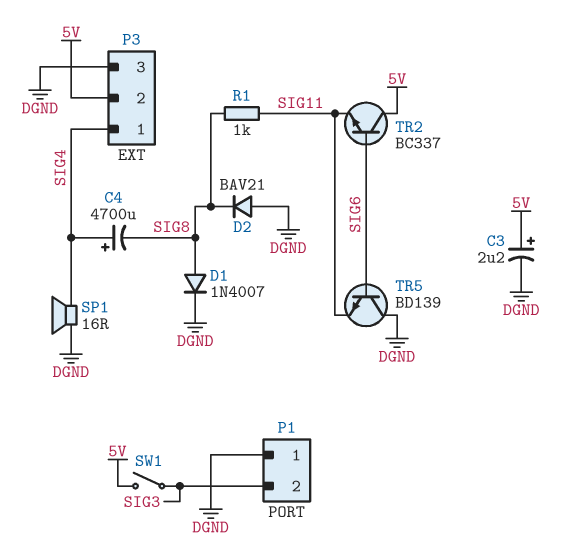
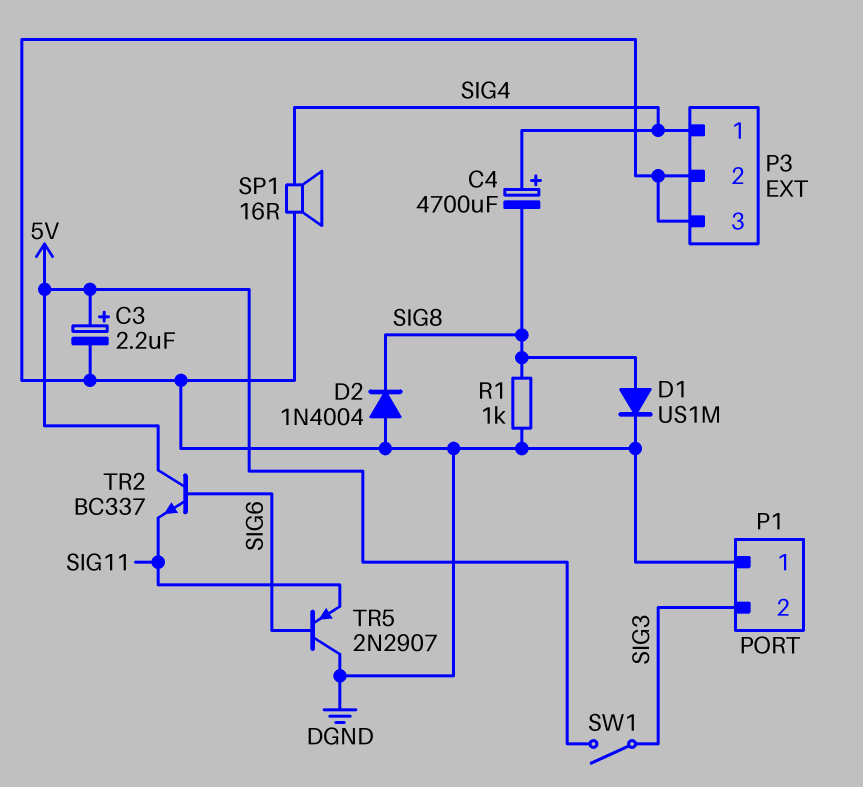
D1: diode 1N4007 (A SIG8, K DGND) -> diode US1M (A SIG8, K DGND)
D2: diode BAV21 (A DGND, K SIG8) -> diode 1N4004 (A DGND, K SIG8)
P3 pin 2: 5V -> DGND
R1: 1k (SIG8, SIG11) -> 1k (DGND, SIG8)
TR5: NPN BD139 (B SIG6, C DGND, E SIG11) -> PNP 2N2907 (B SIG6, C DGND, E SIG11)

